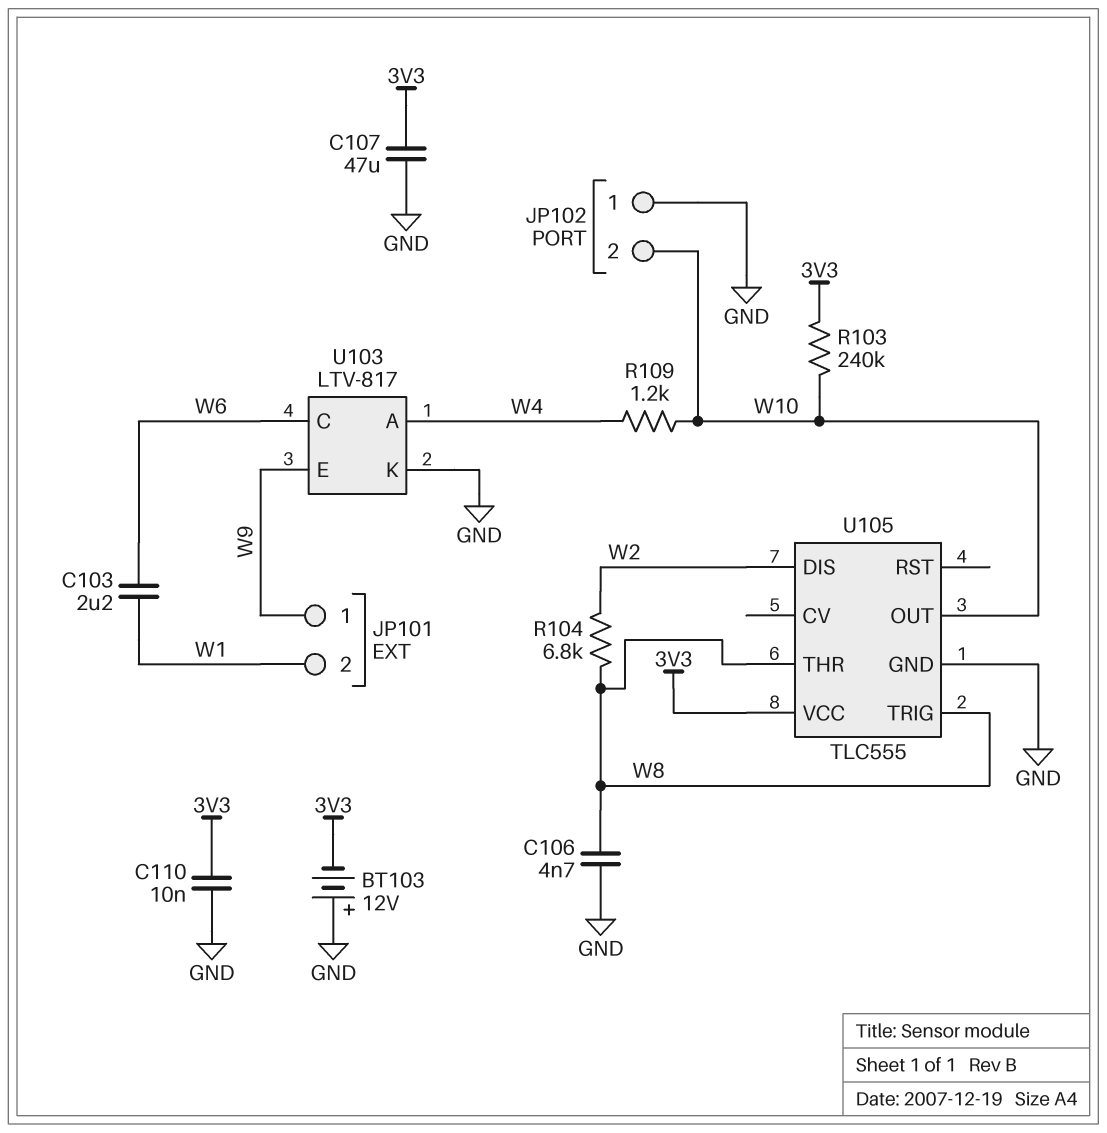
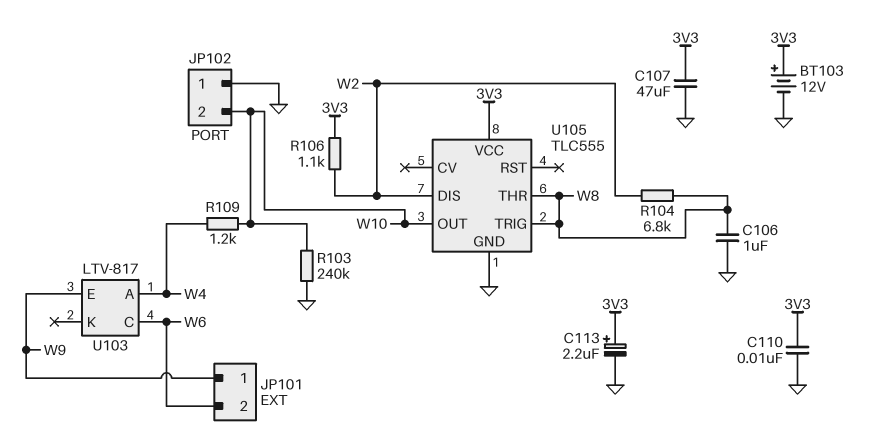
BT103: 12V (plus GND, minus 3V3) -> 12V (plus 3V3, minus GND)
C103: 2.2uF (W1, W6) -> none
C106: 4.7nF (GND, W8) -> 1uF (GND, W8)
C113: none -> 2.2uF (plus 3V3, minus GND)
JP101 pin 2: W1 -> W6
R103: 240k (3V3, W10) -> 240k (GND, W10)
R106: none -> 1.1k (3V3, W2)
U103 pin K: GND -> none

